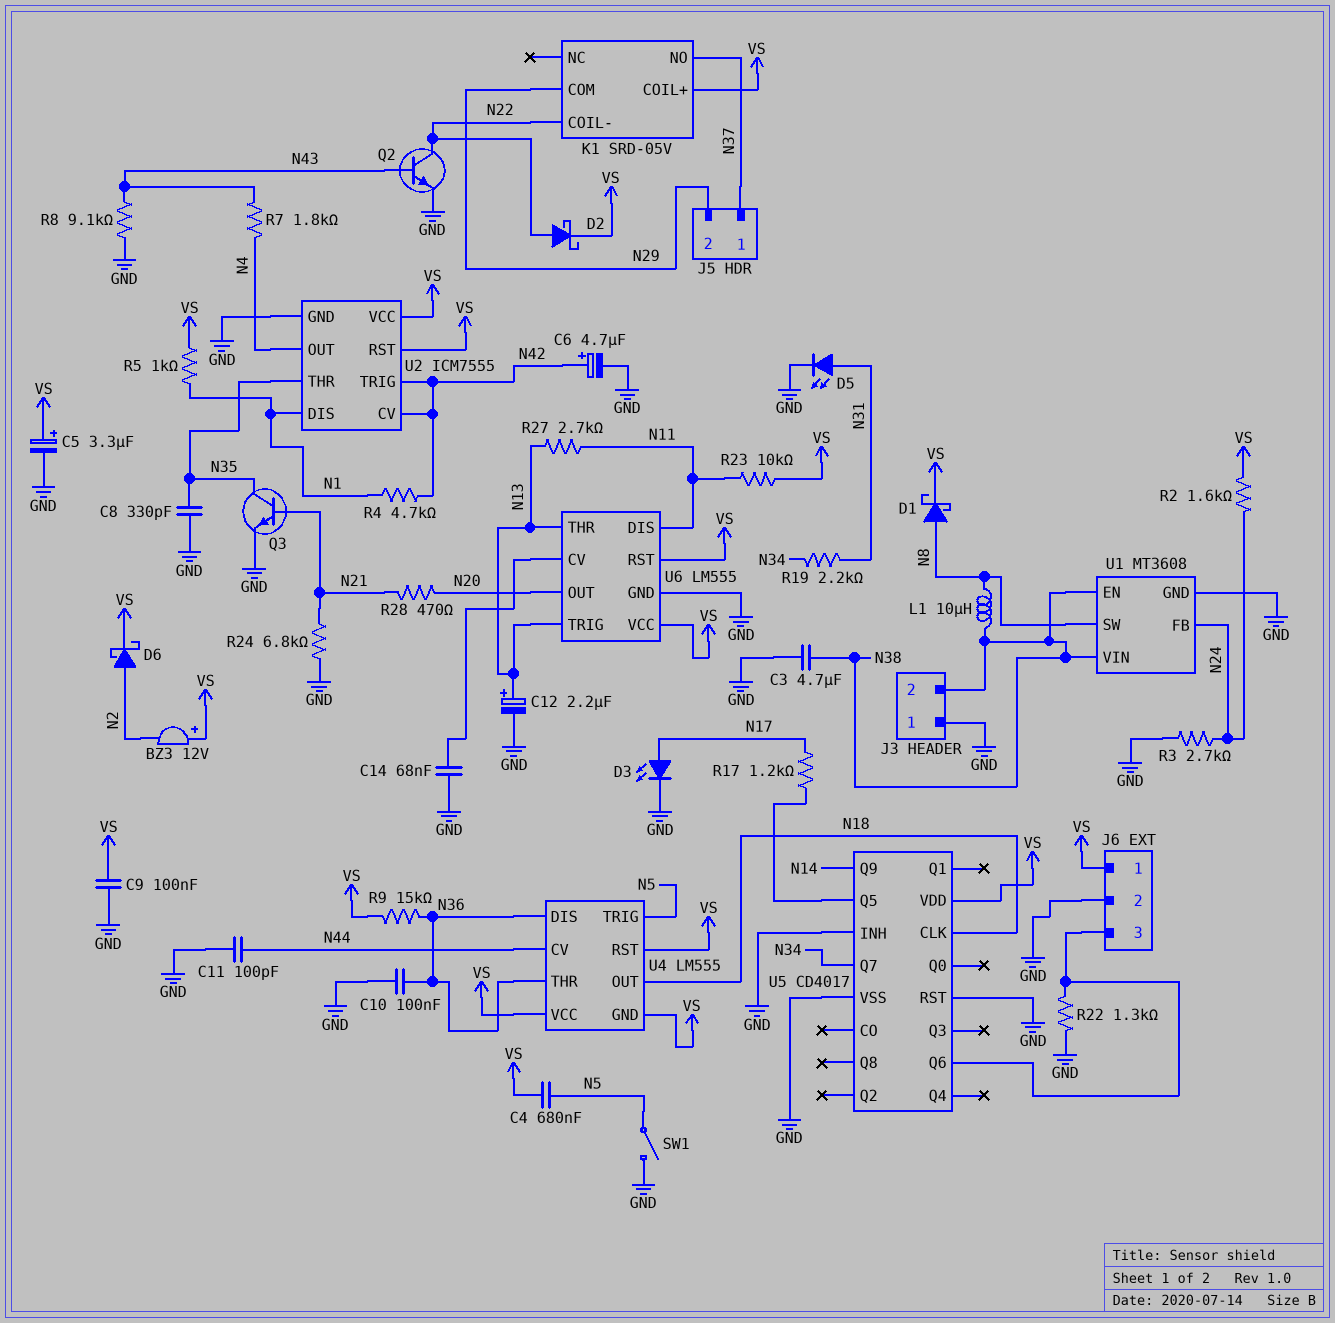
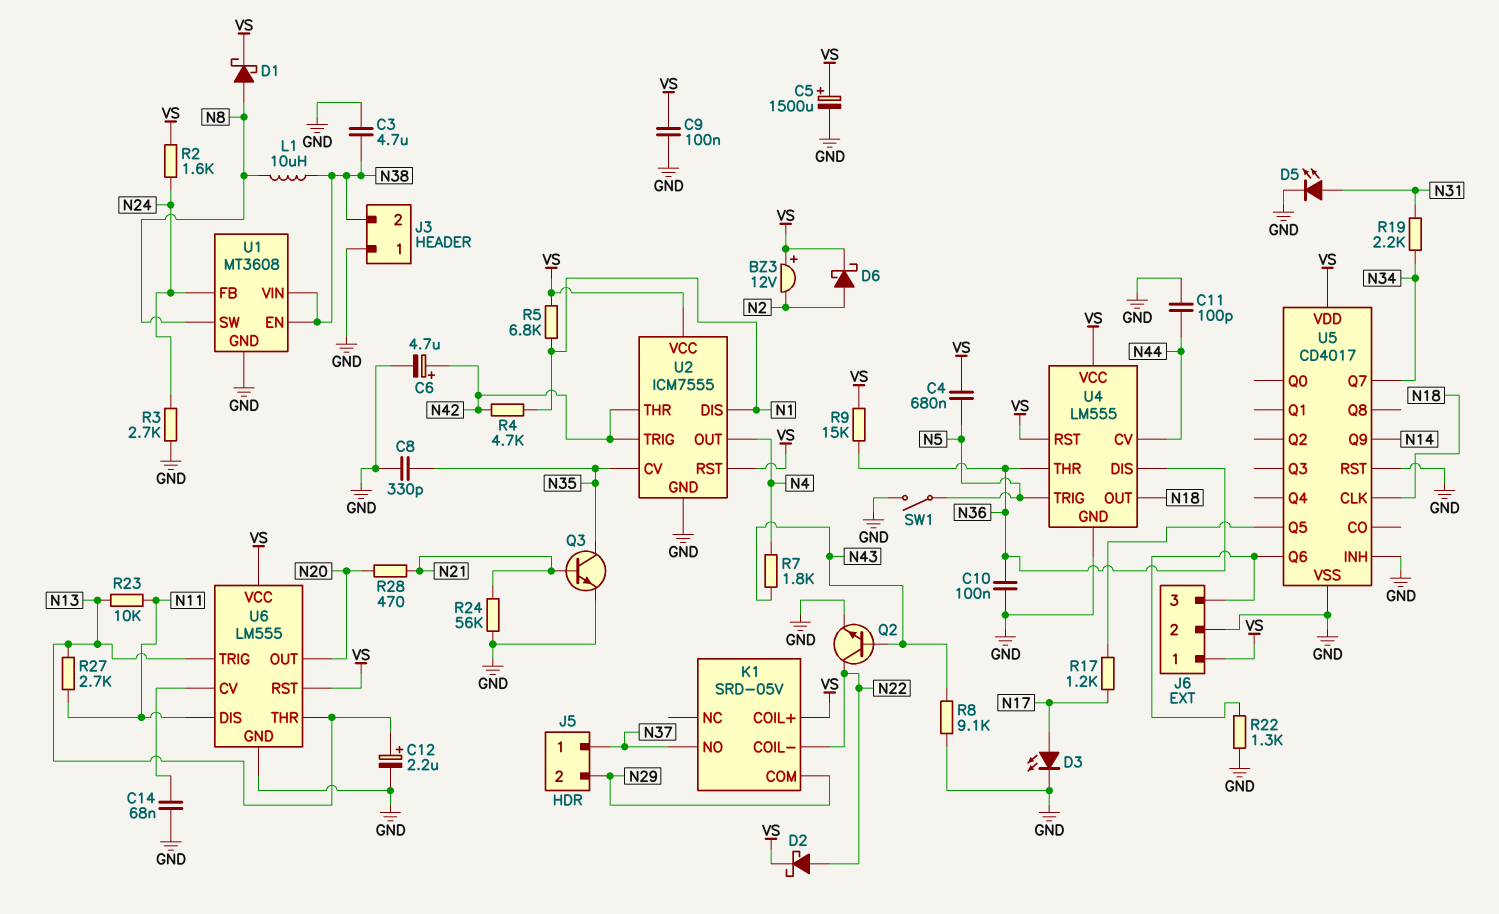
C5: 3.3uF (plus VS, minus GND) -> 1500uF (plus VS, minus GND)
R5: 1k (N1, VS) -> 6.8k (N1, VS)
R23: 10k (N11, VS) -> 10k (N11, N13)
R24: 6.8k (GND, N21) -> 56k (GND, N21)
U2 pin CV: N42 -> N35
U2 pin THR: N35 -> N42
U4 pin GND: VS -> GND

